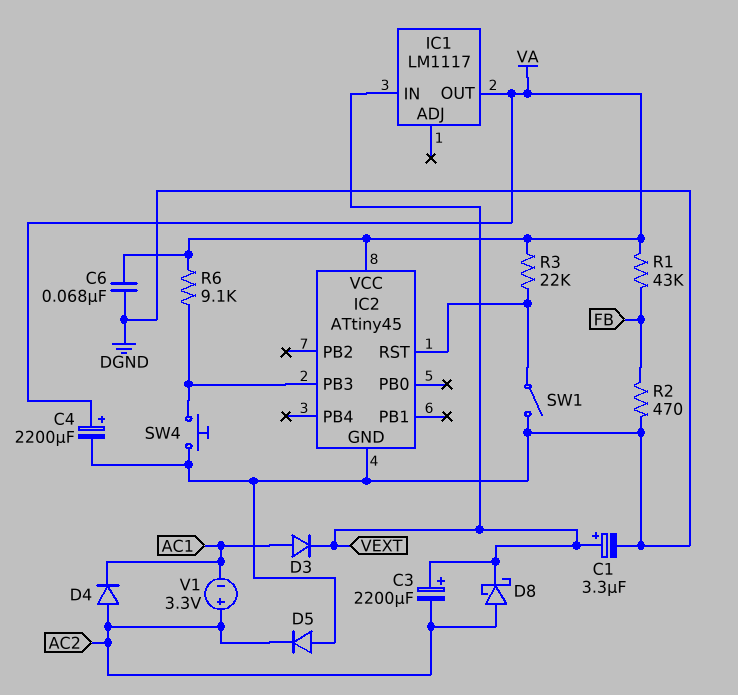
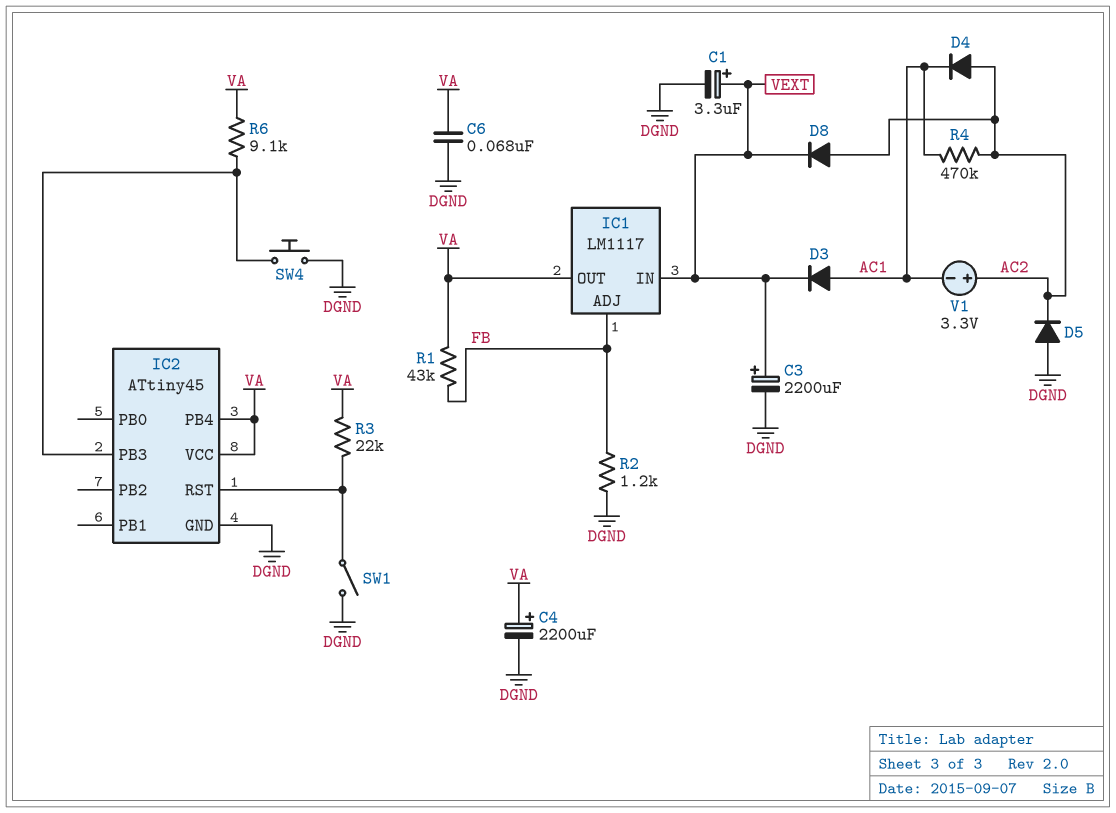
C3: 2200uF (plus VEXT, minus AC2) -> 2200uF (plus VEXT, minus DGND)
D8: schottky (A AC2, K VEXT) -> diode (A AC2, K VEXT)
IC1 pin ADJ: none -> FB
IC2 pin PB4: none -> VA
R2: 470 (DGND, FB) -> 1.2k (DGND, FB)
R4: none -> 470k (AC1, AC2)

